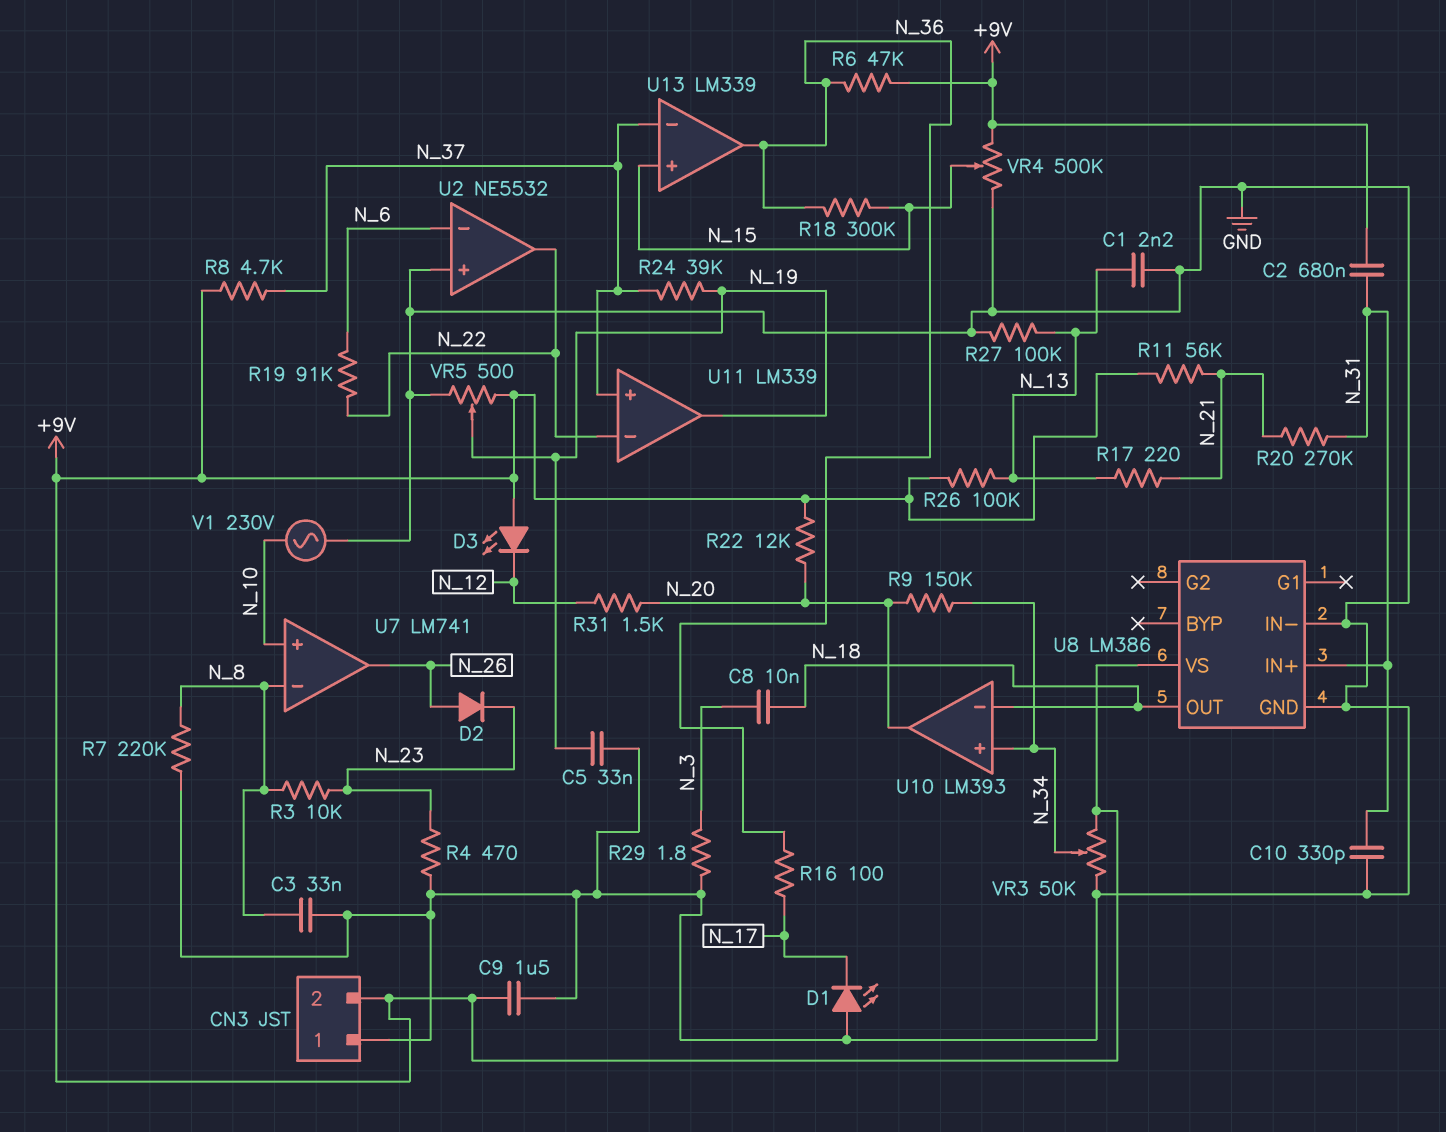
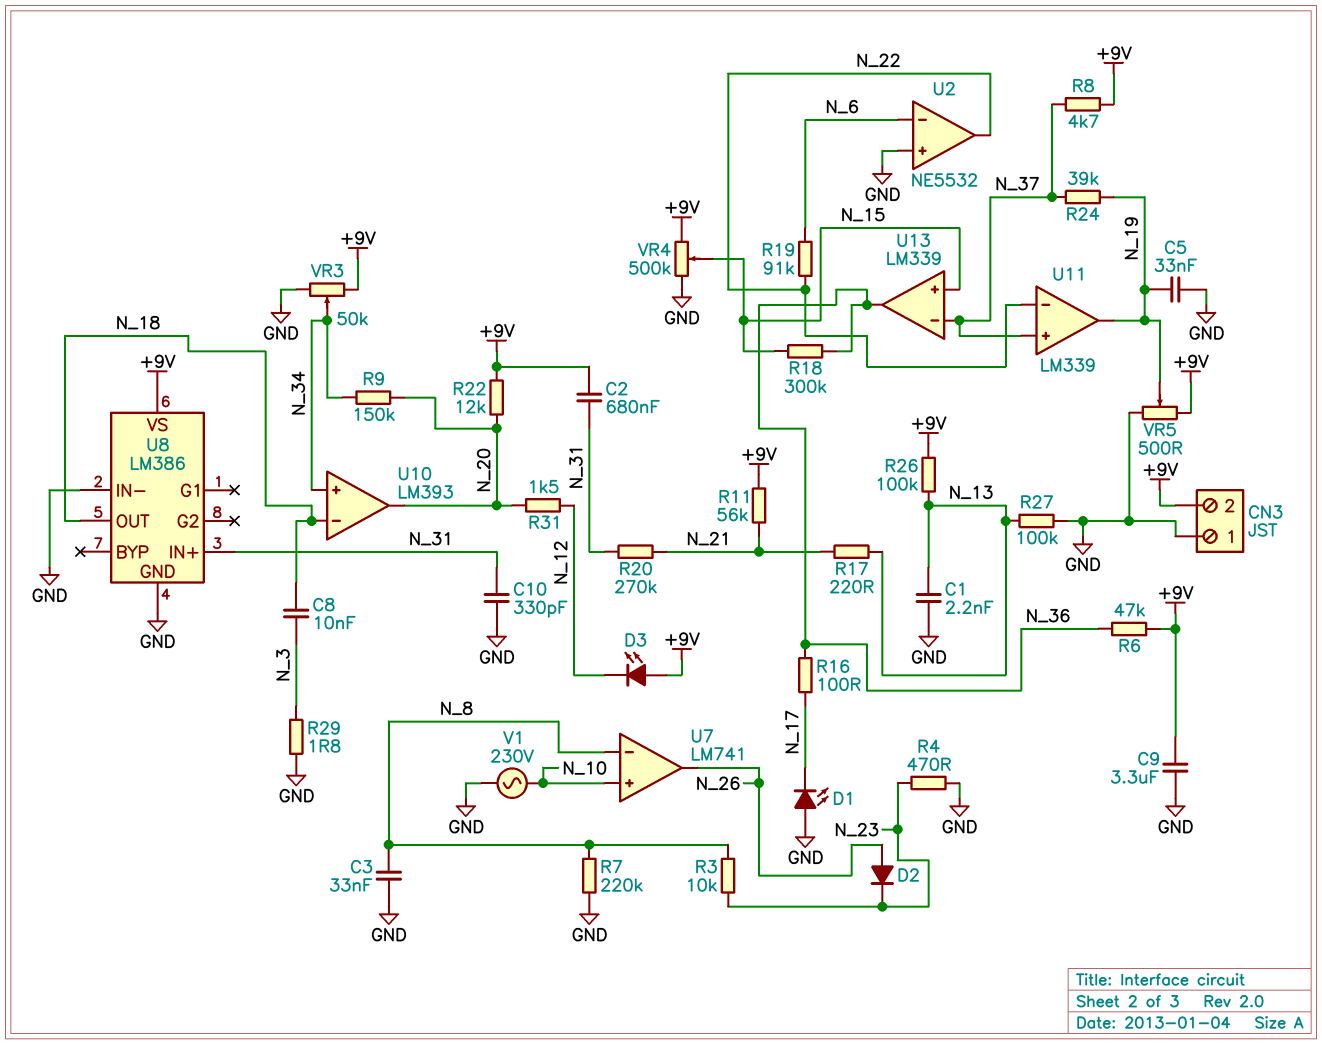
C9: 1.5uF (+9V, GND) -> 3.3uF (+9V, GND)

